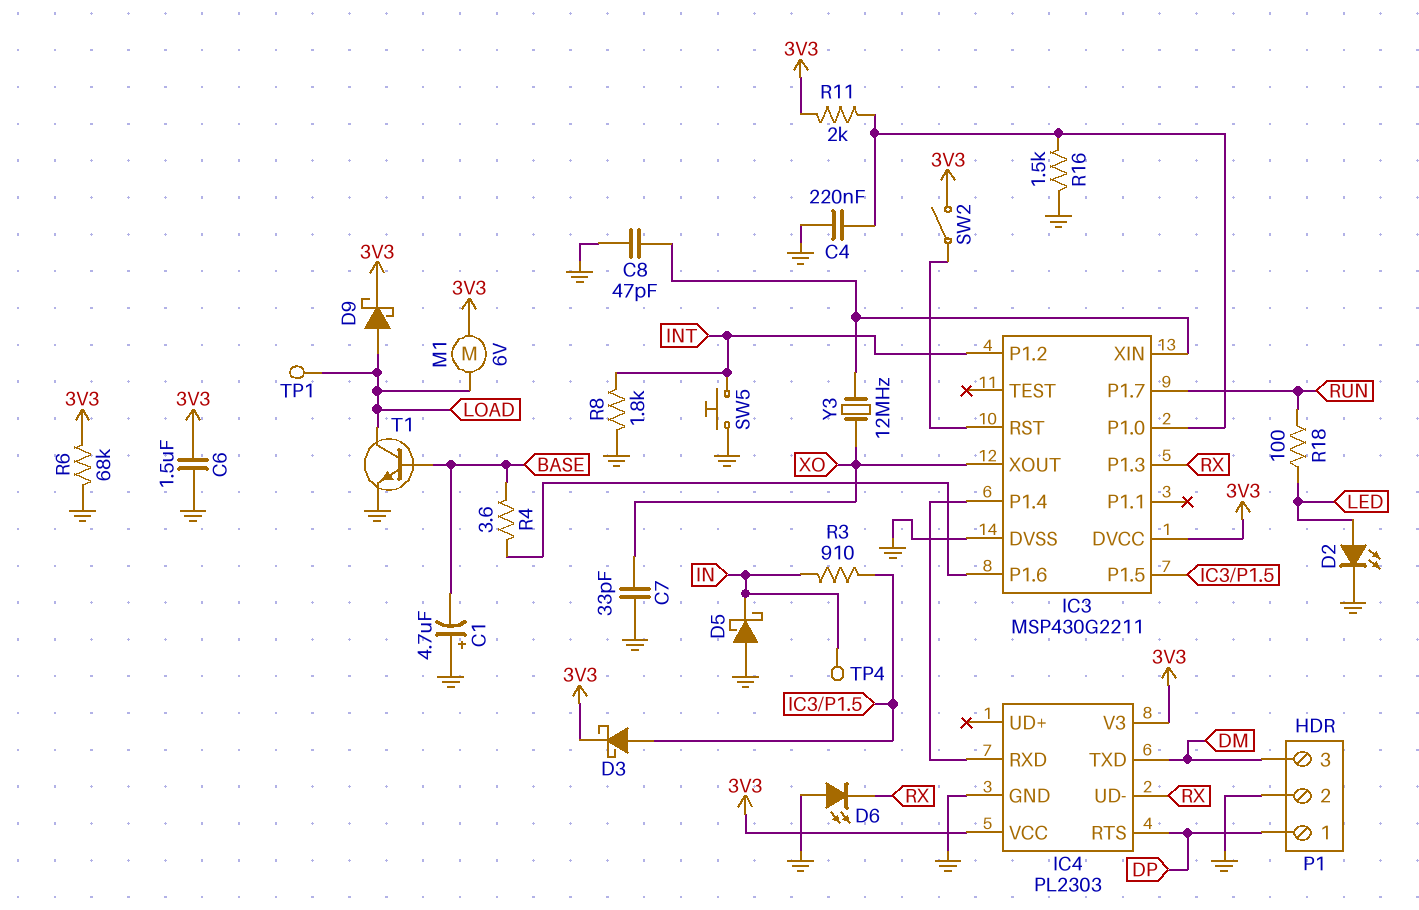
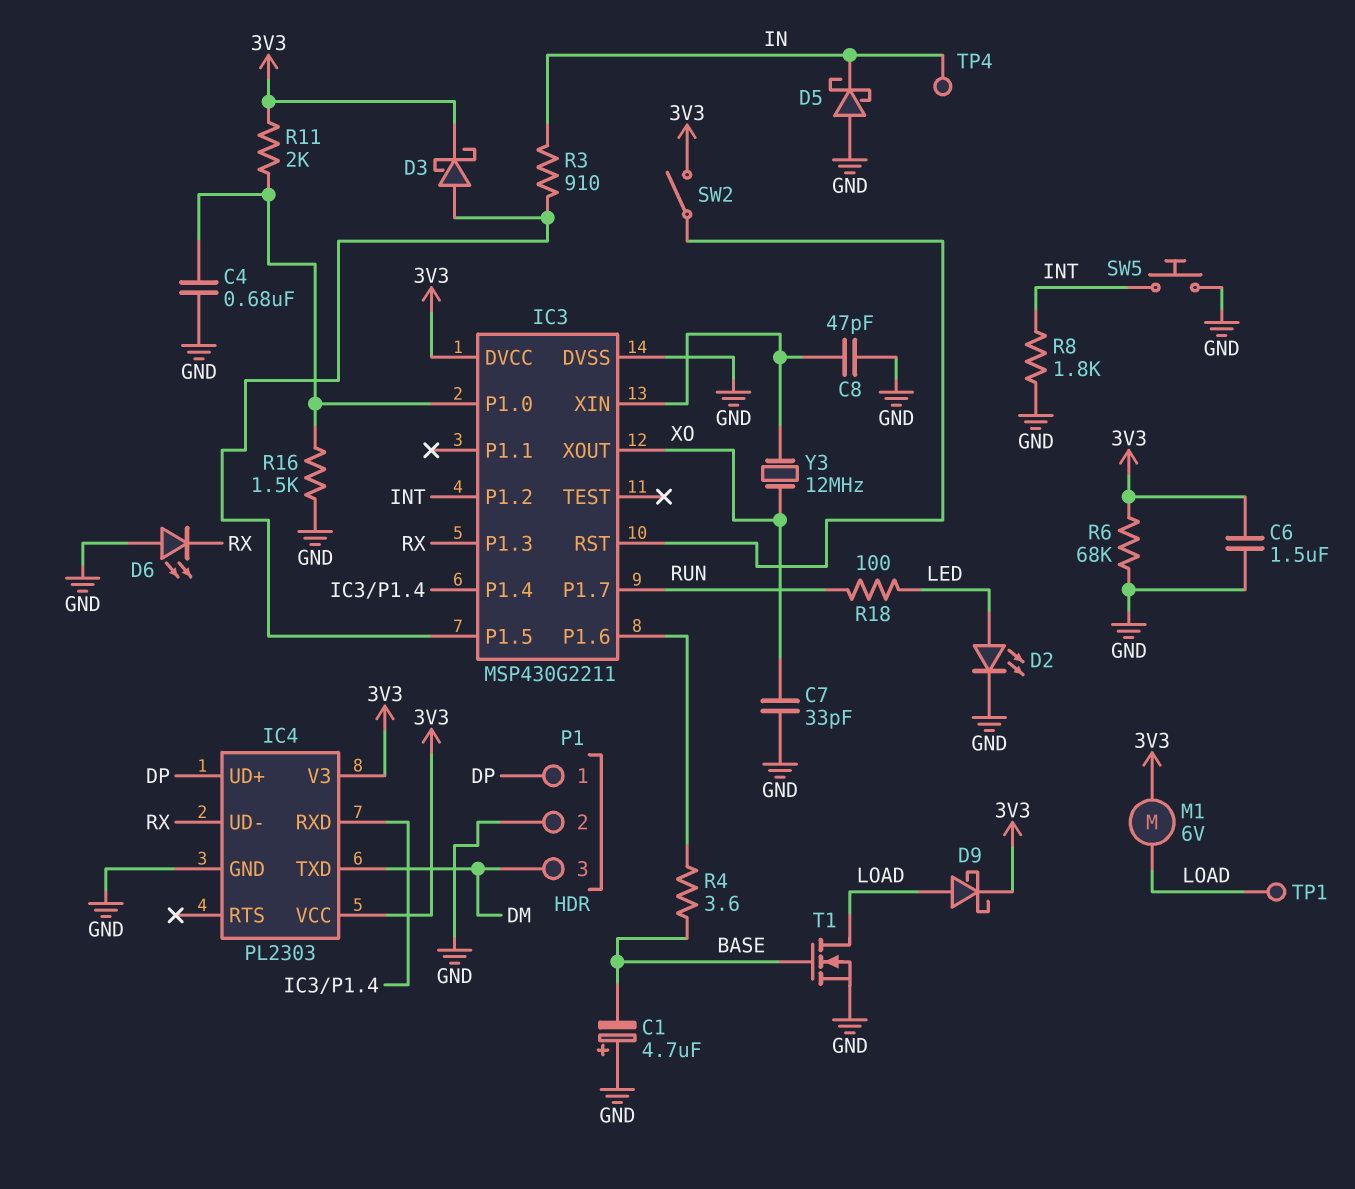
C4: 220nF (GND, IC3/P1.0) -> 680nF (GND, IC3/P1.0)
IC4 pin RTS: DP -> none
IC4 pin UD+: none -> DP
T1: NPN (B BASE, C LOAD, E GND) -> NMOS (G BASE, D LOAD, S GND)

